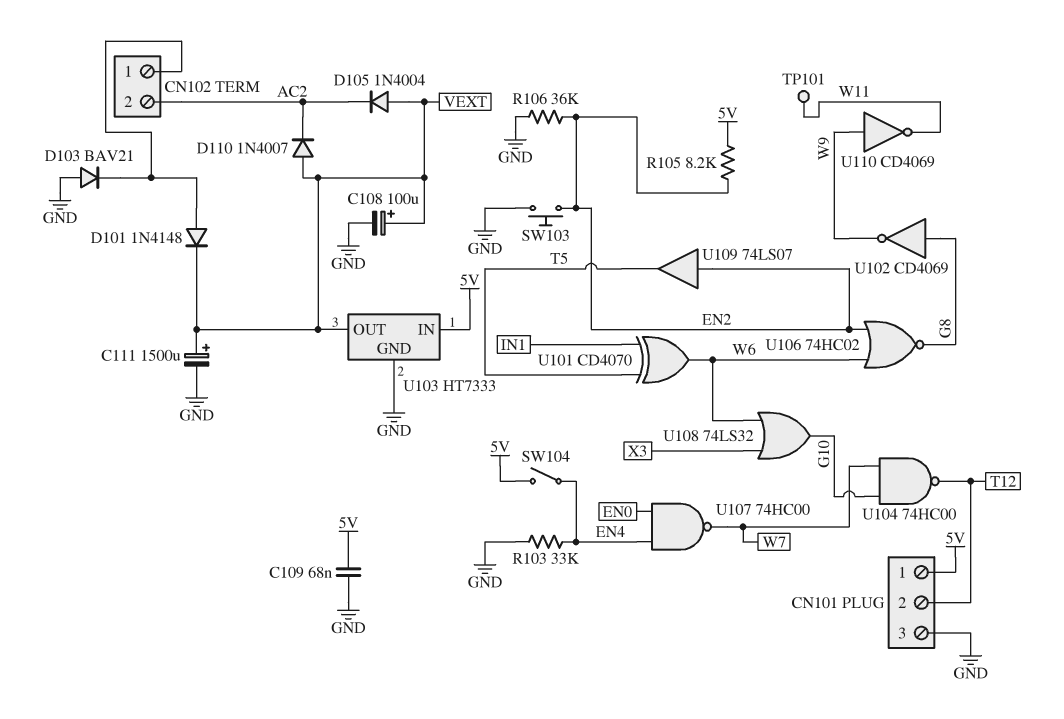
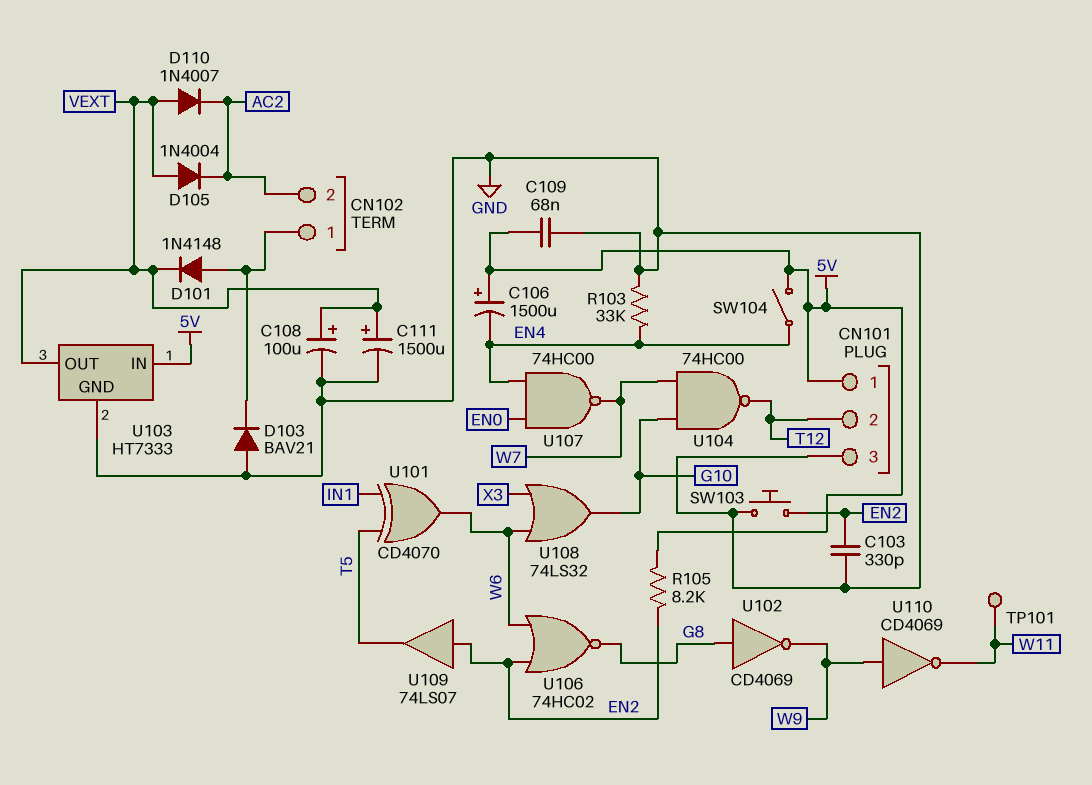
C103: none -> 330pF (EN2, GND)
C106: none -> 1500uF (plus 5V, minus EN4)
R106: 36k (EN2, GND) -> none

